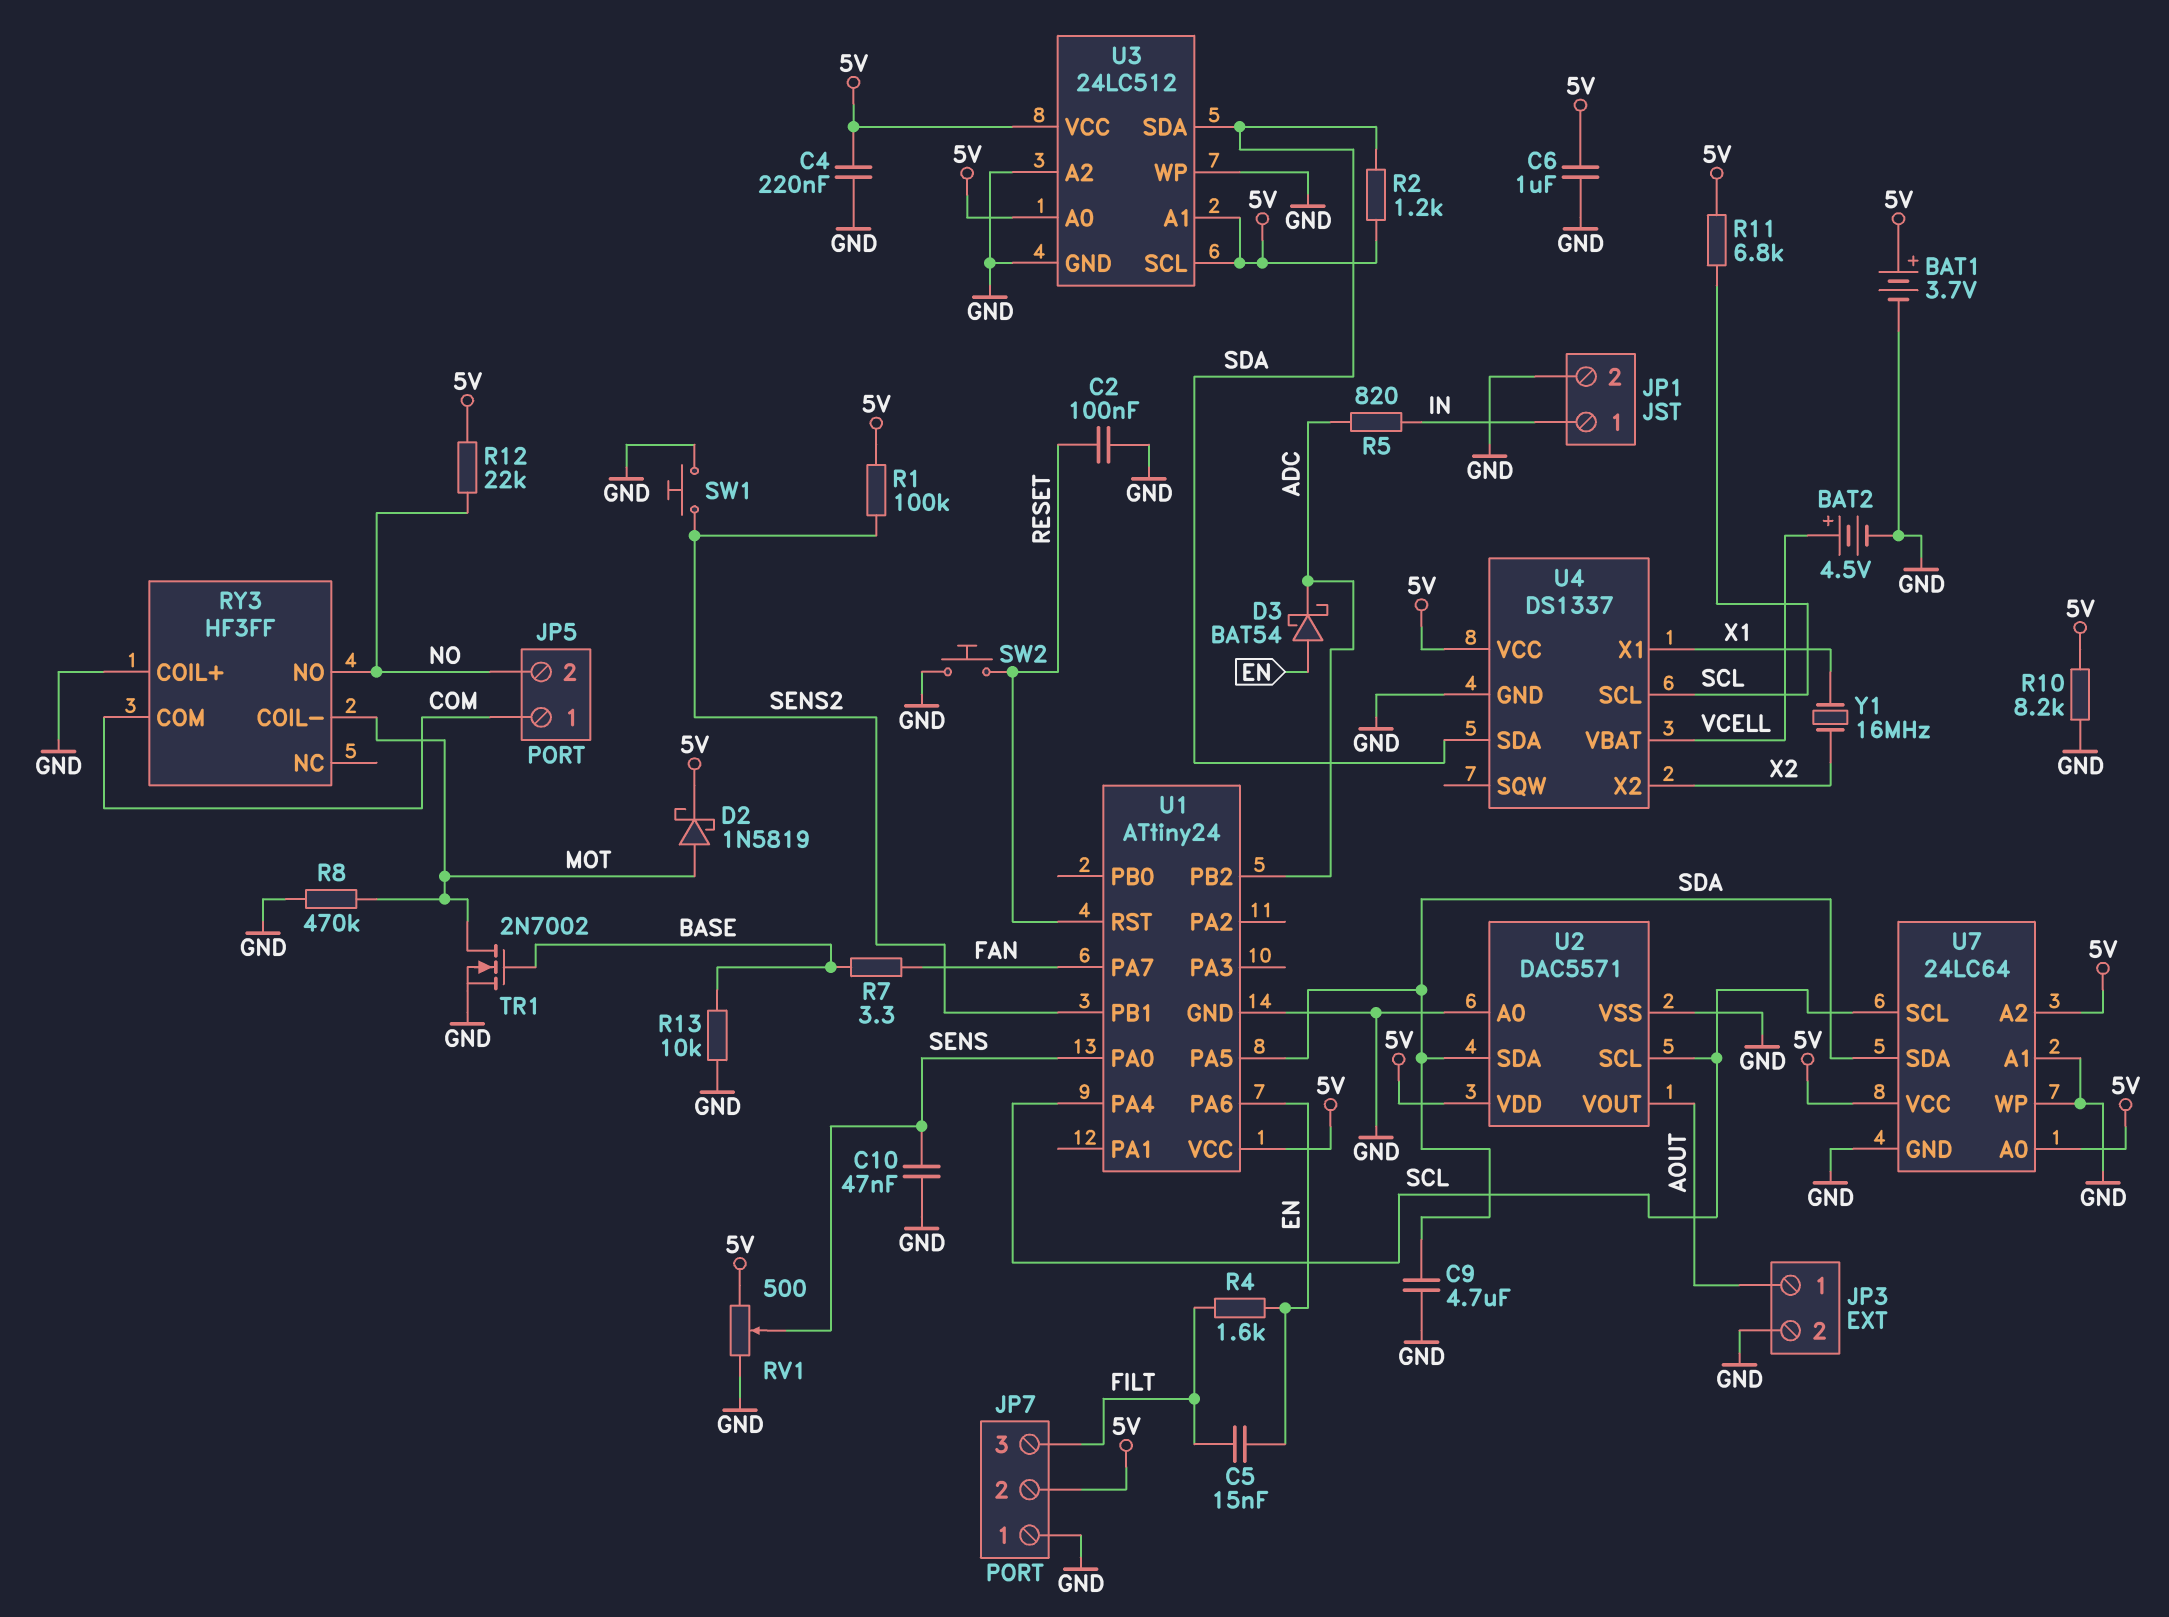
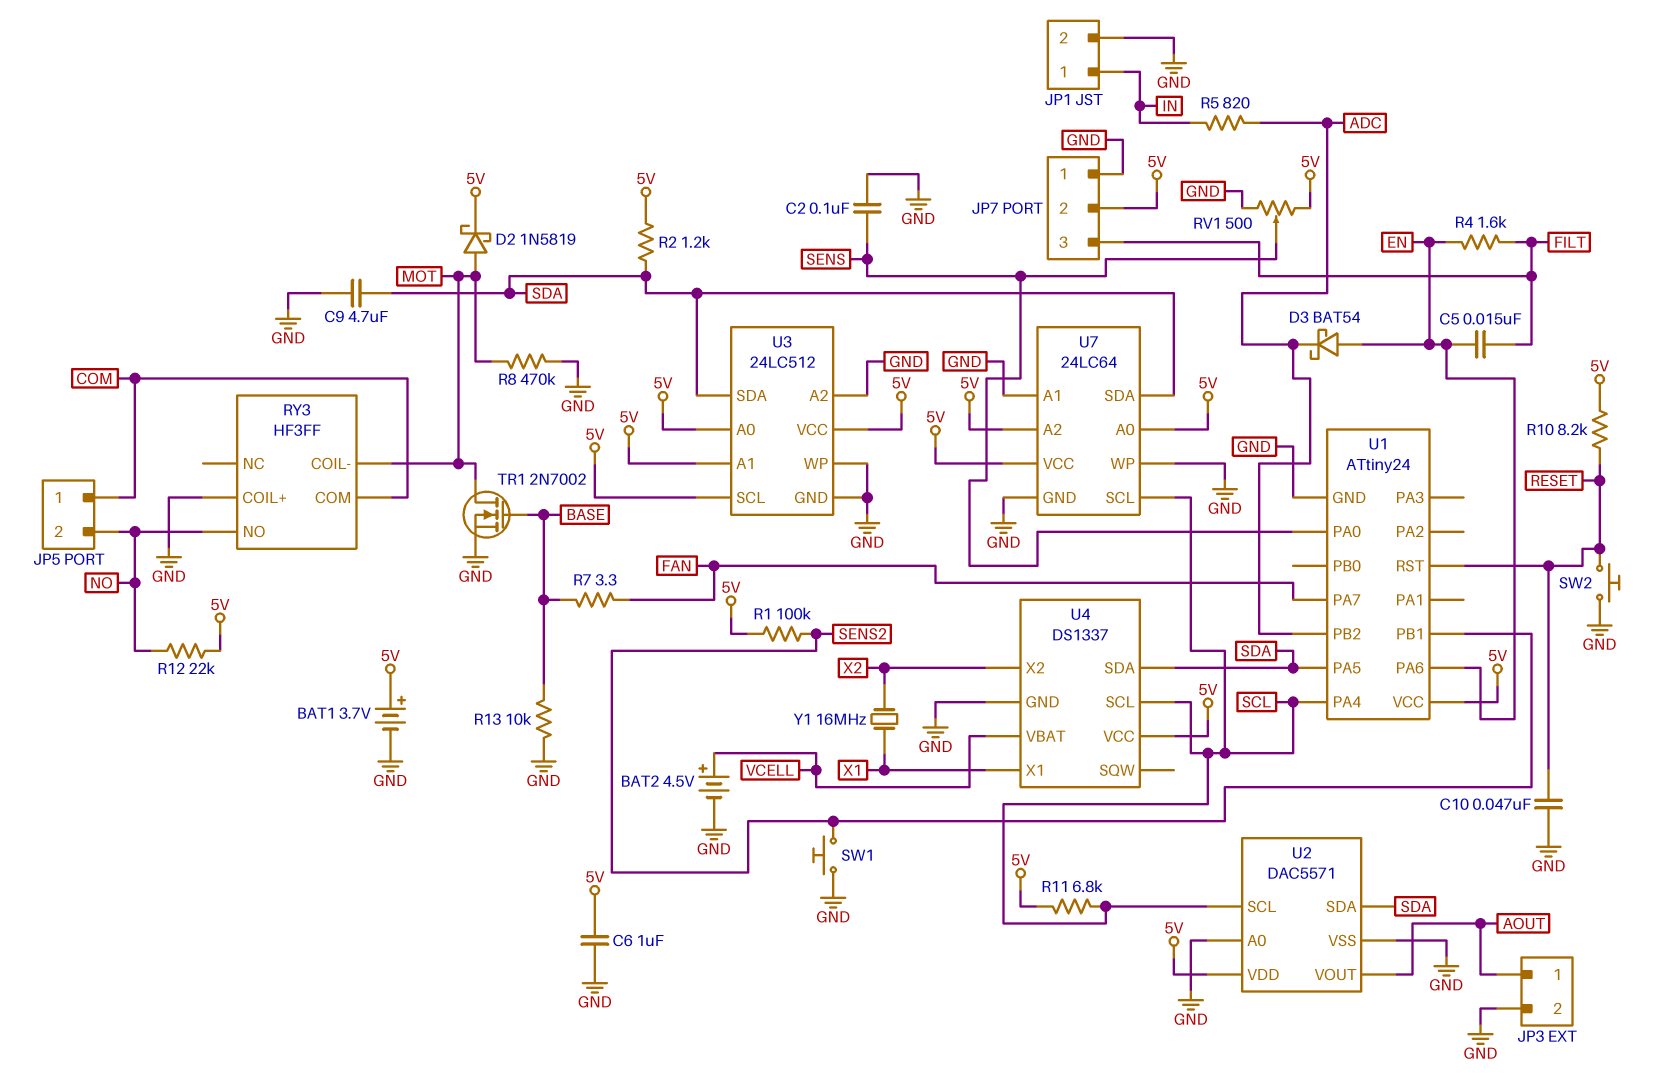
C2: 100nF (GND, RESET) -> 100nF (GND, SENS)
C4: 220nF (5V, GND) -> none
C10: 47nF (GND, SENS) -> 47nF (GND, RESET)
R10: 8.2k (5V, GND) -> 8.2k (5V, RESET)

